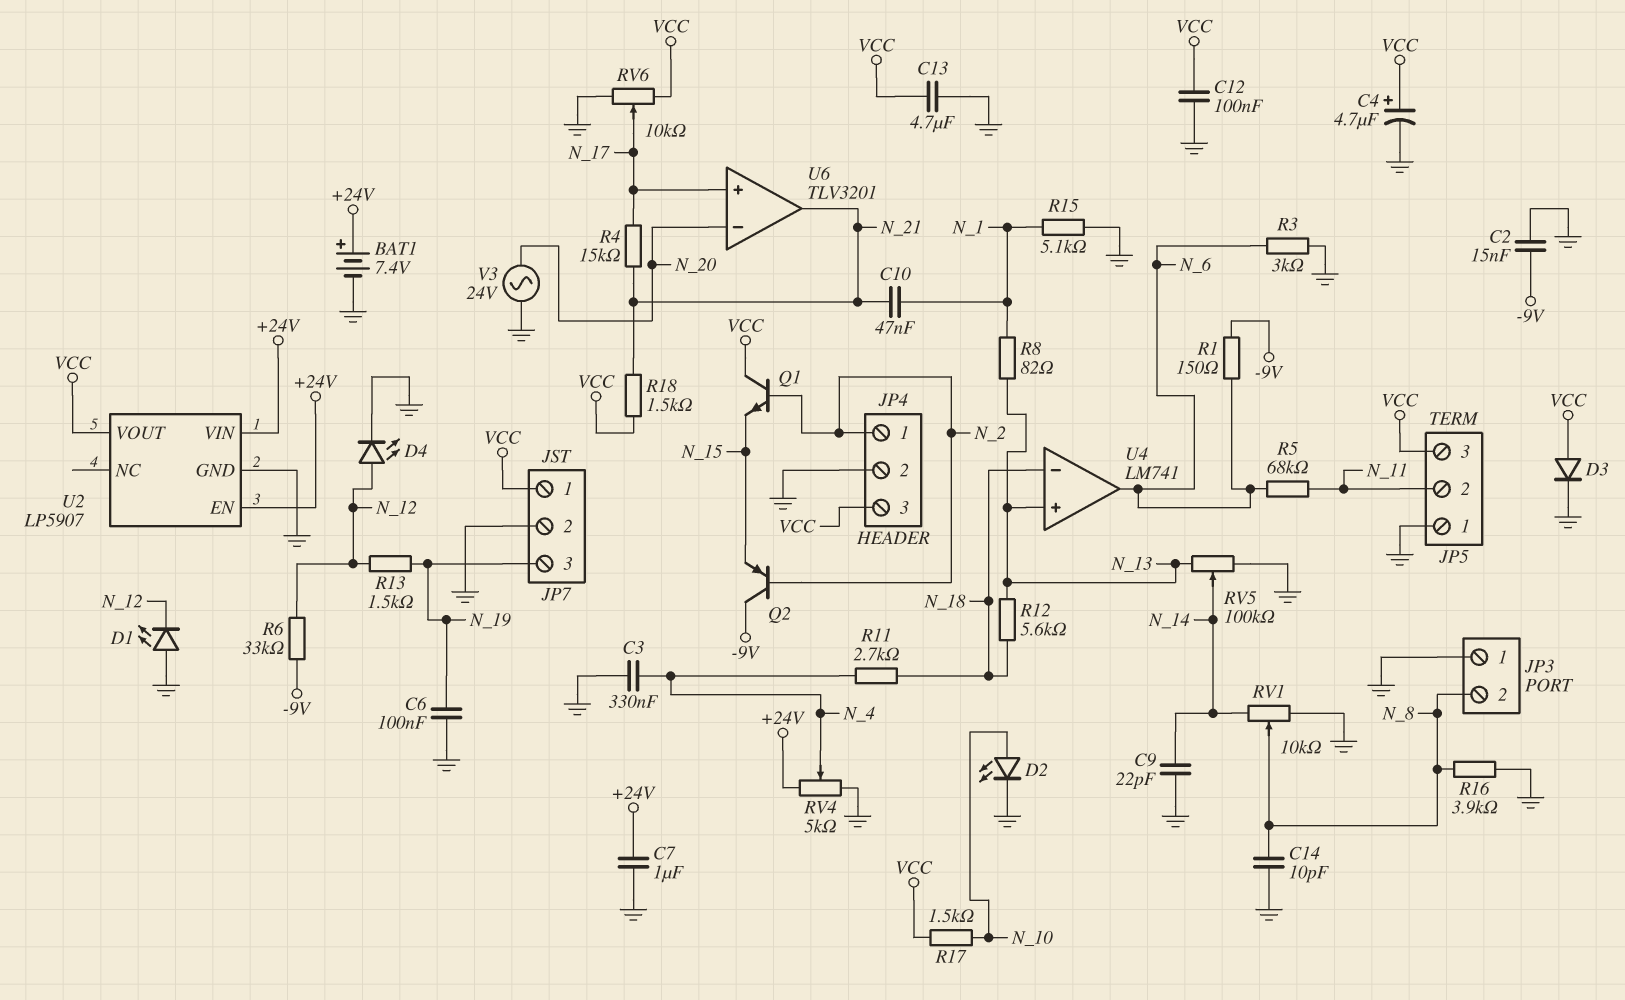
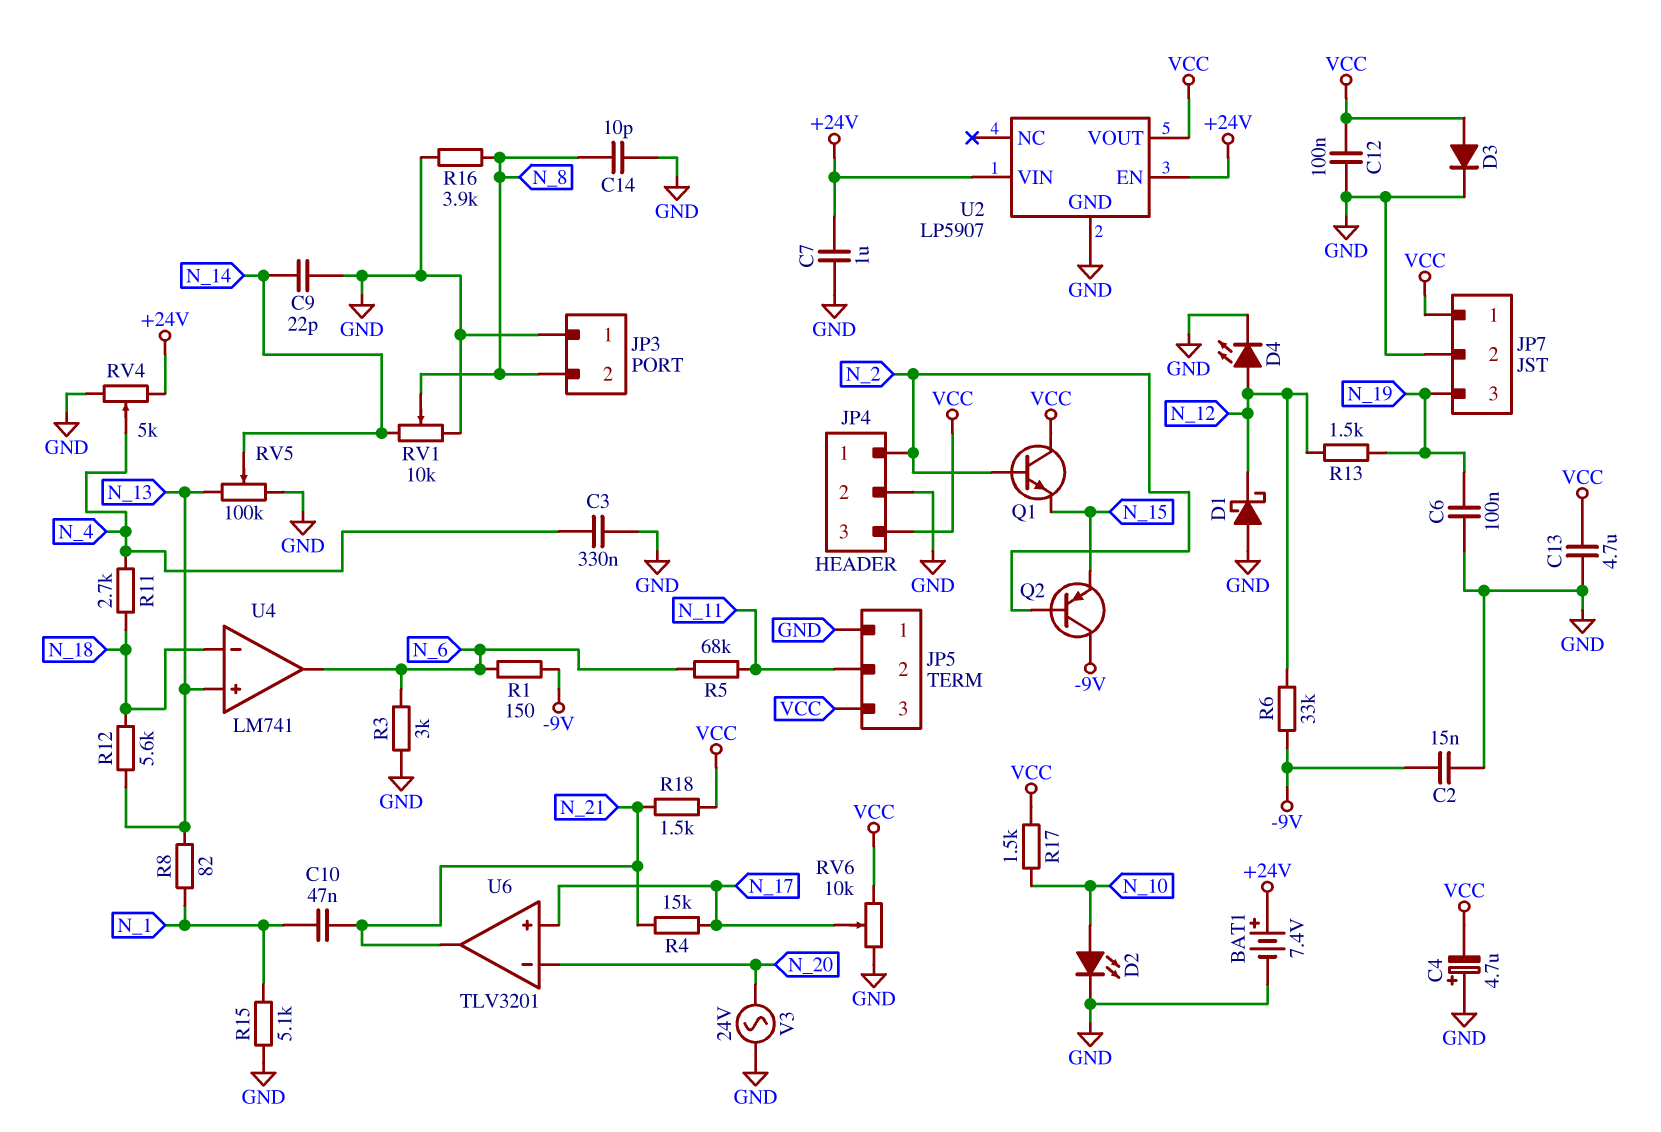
C4: 4.7uF (plus VCC, minus GND) -> 4.7uF (plus GND, minus VCC)
D1: LED (A GND, K N_12) -> schottky (A GND, K N_12)

